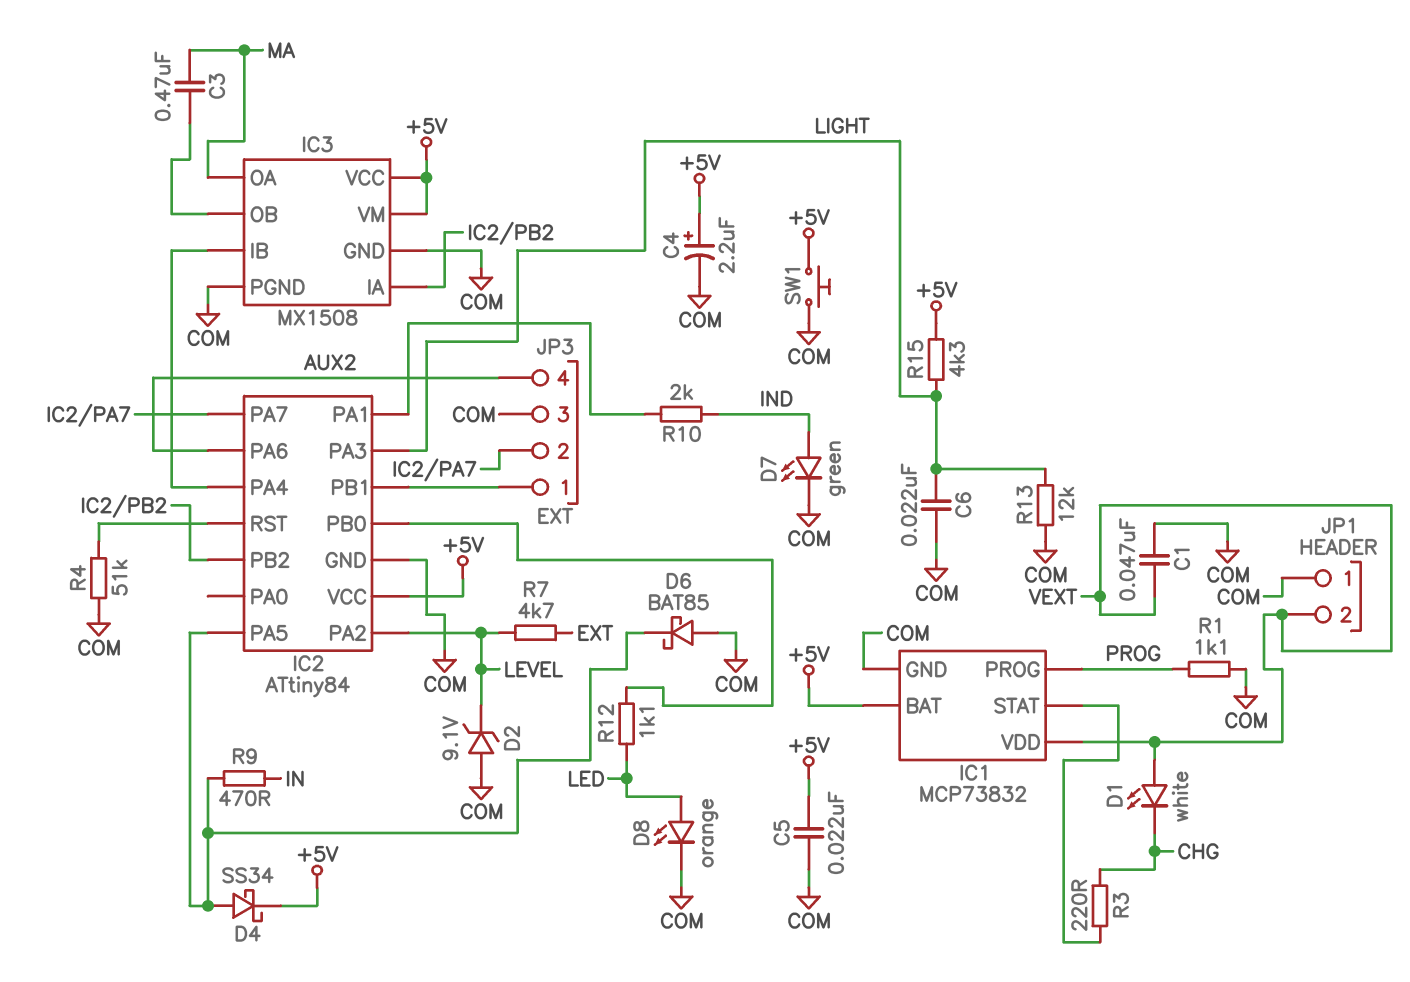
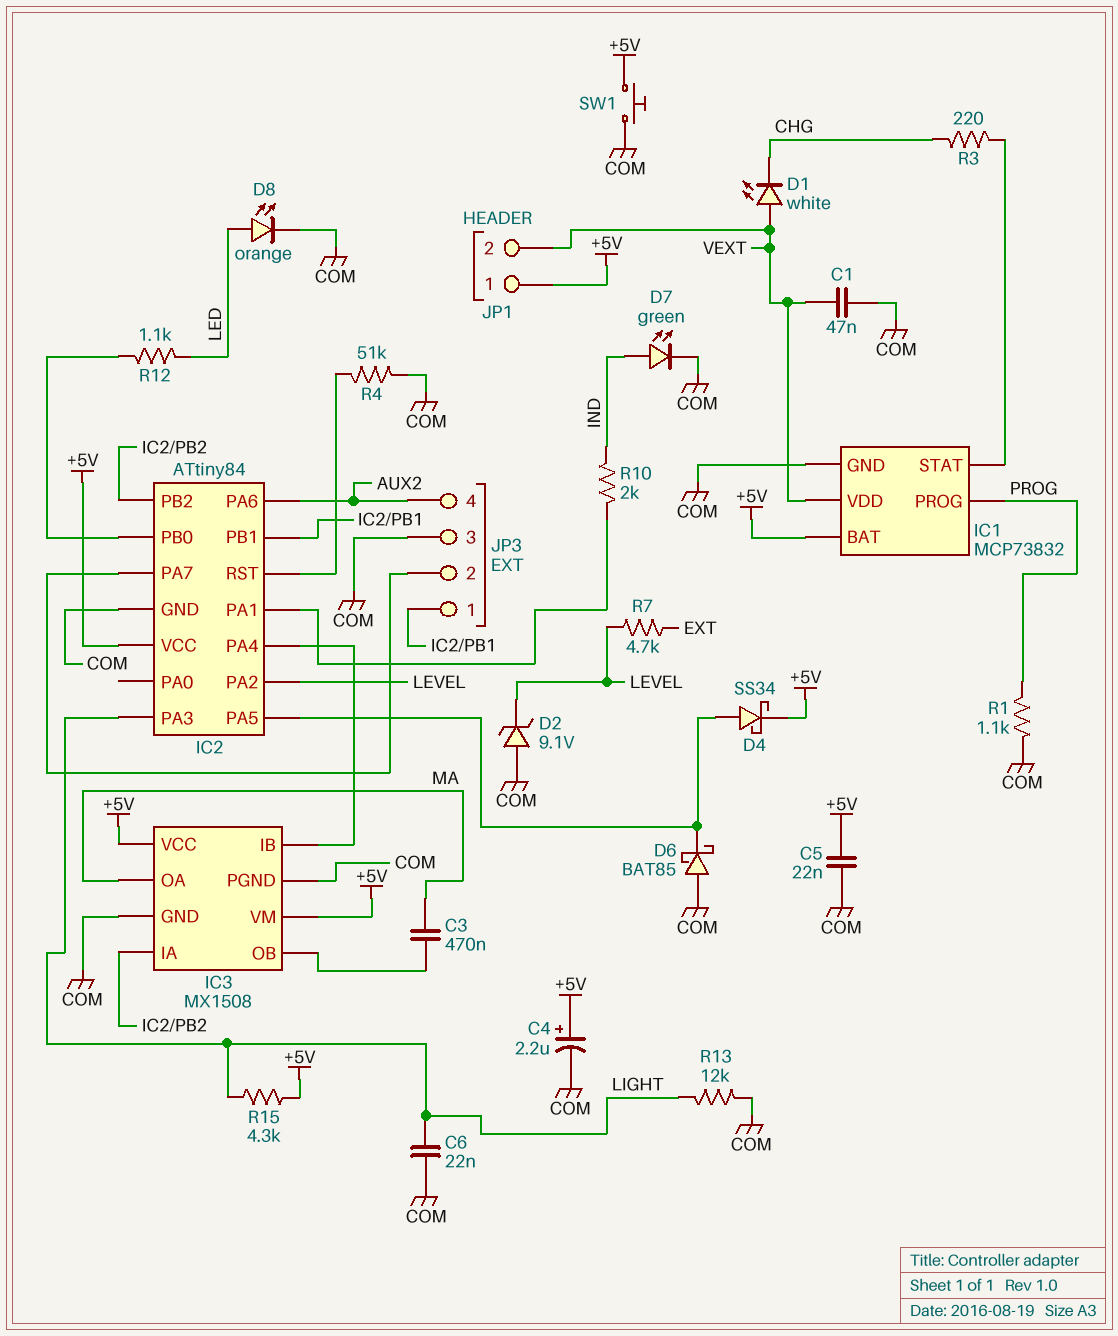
JP1 pin 1: COM -> +5V
R9: 470 (IC2/PA5, IN) -> none

